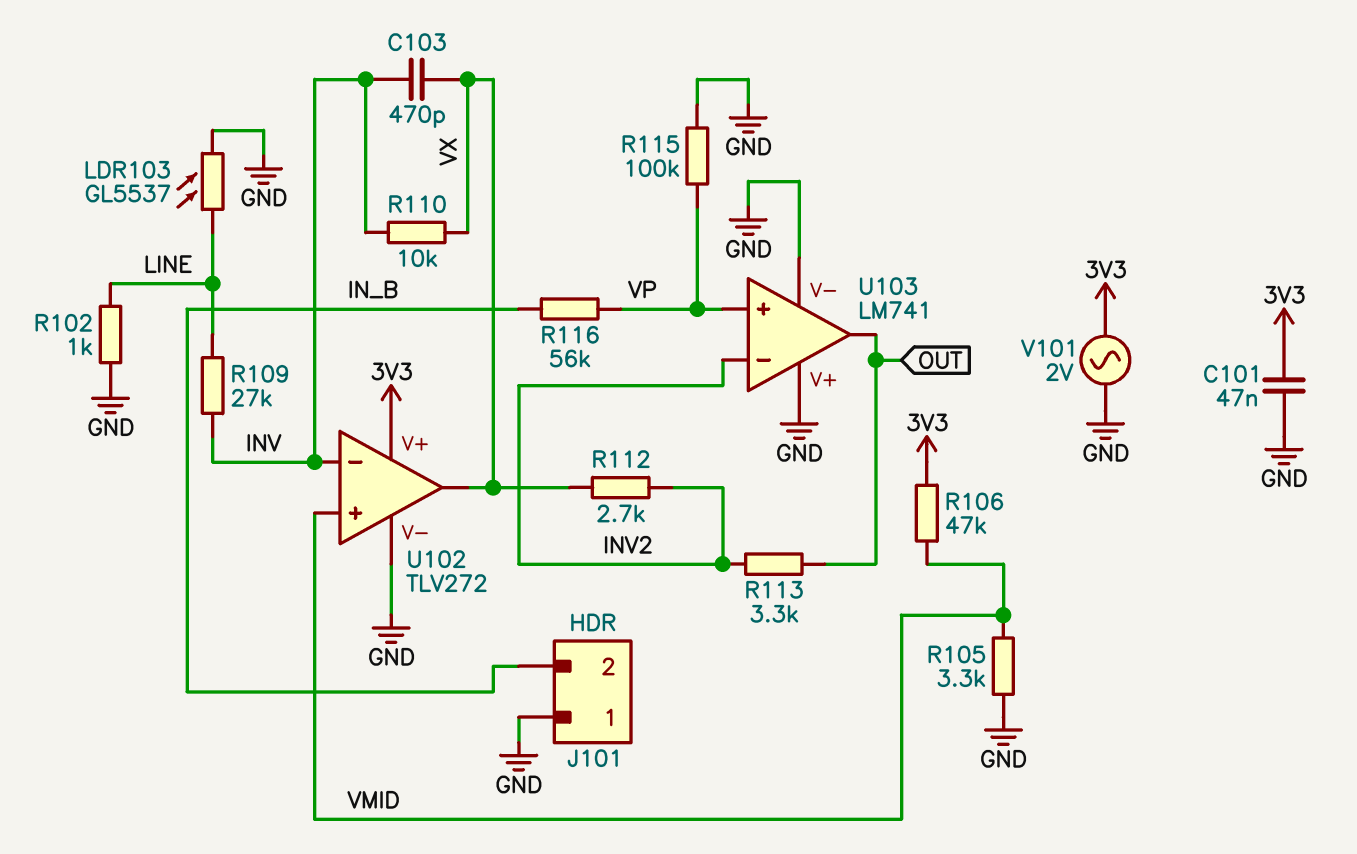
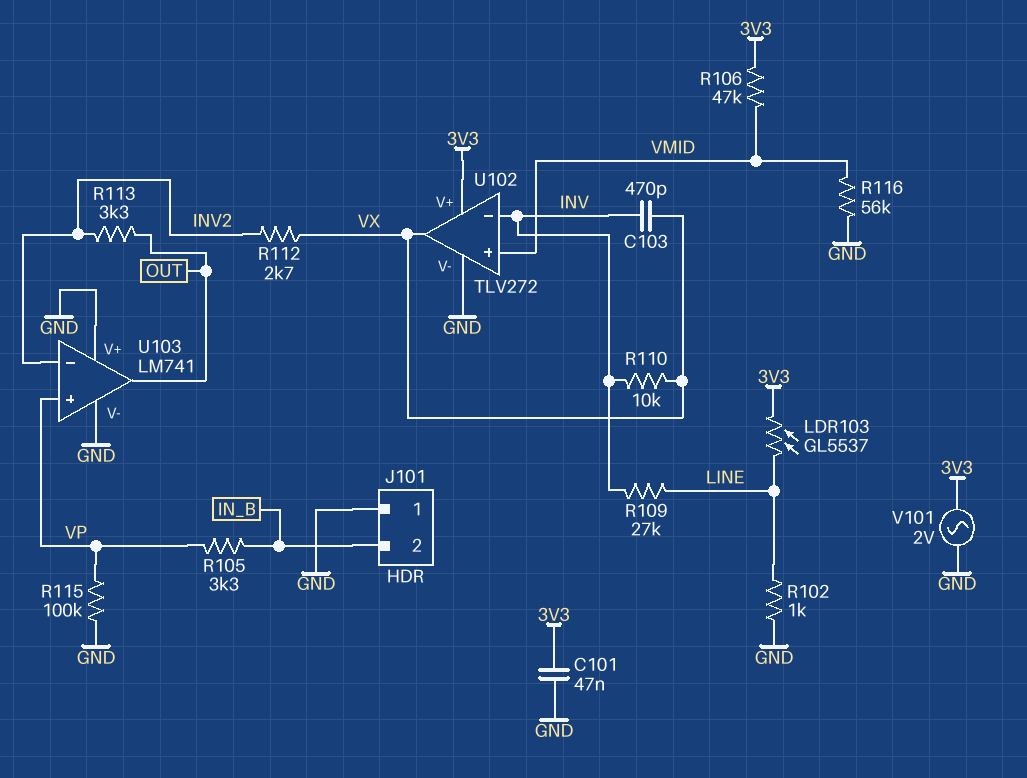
LDR103: GL5537 (GND, LINE) -> GL5537 (3V3, LINE)
R105: 3.3k (GND, VMID) -> 3.3k (IN_B, VP)
R116: 56k (IN_B, VP) -> 56k (GND, VMID)

